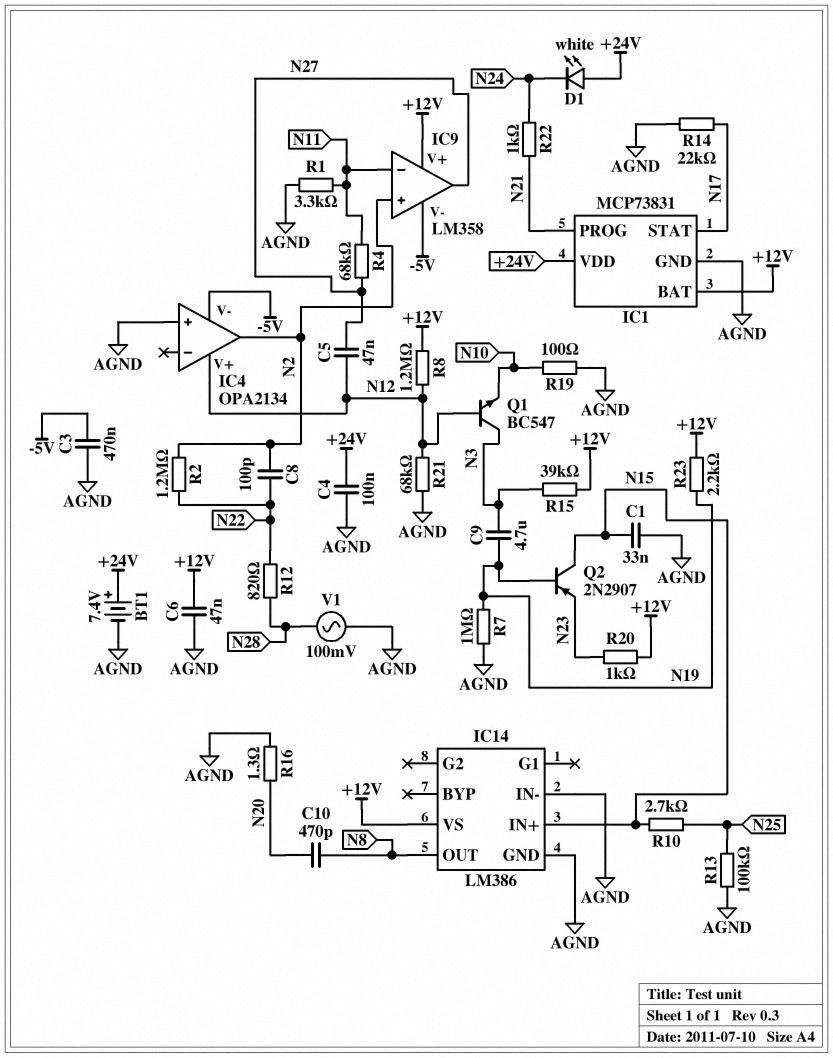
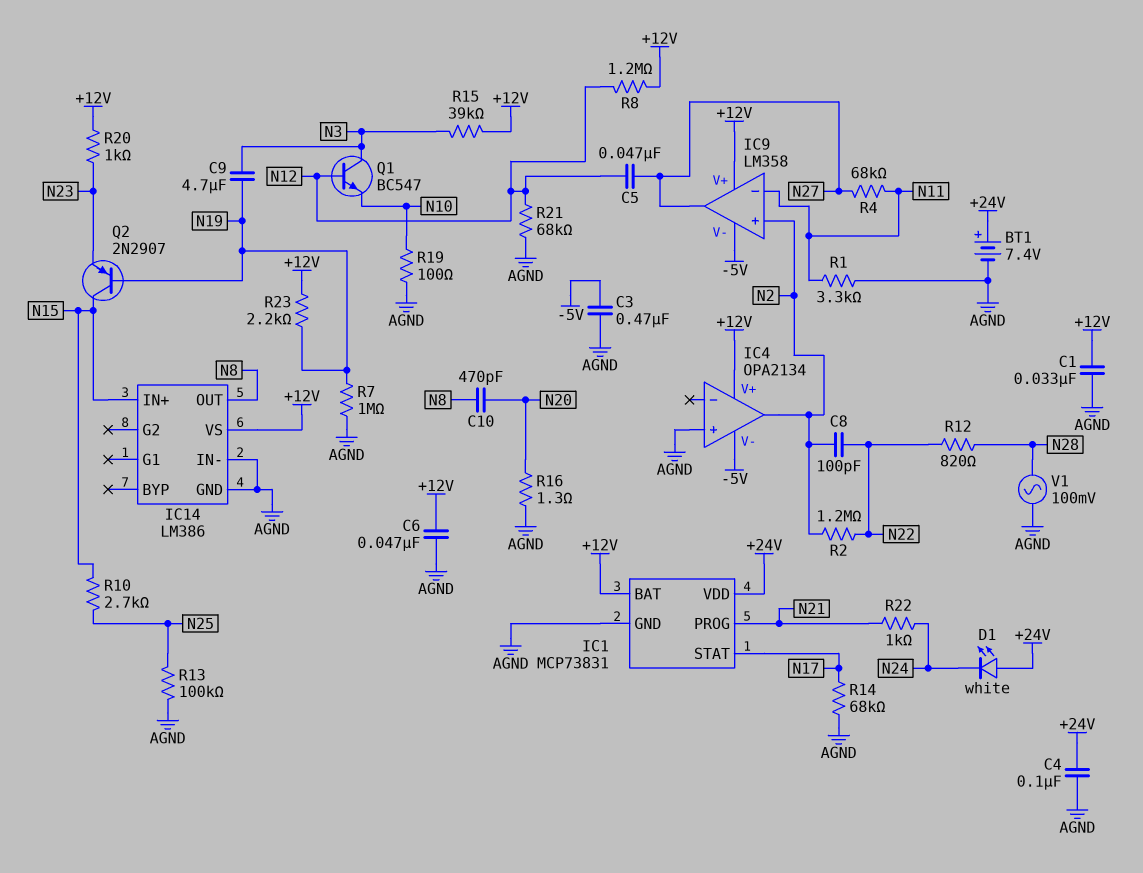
C1: 33nF (AGND, N15) -> 33nF (+12V, AGND)
IC4 pin V+: N12 -> +12V
R14: 22k (AGND, N17) -> 68k (AGND, N17)

